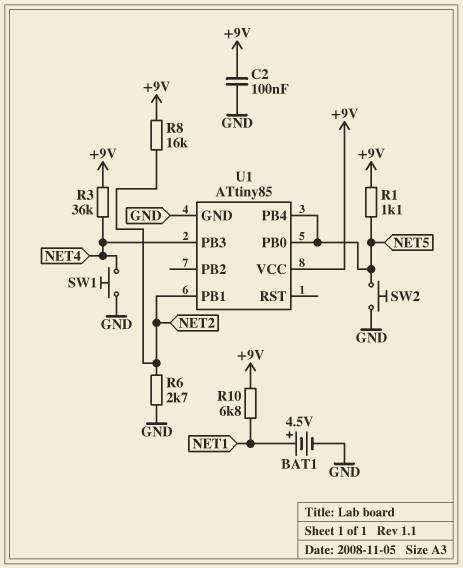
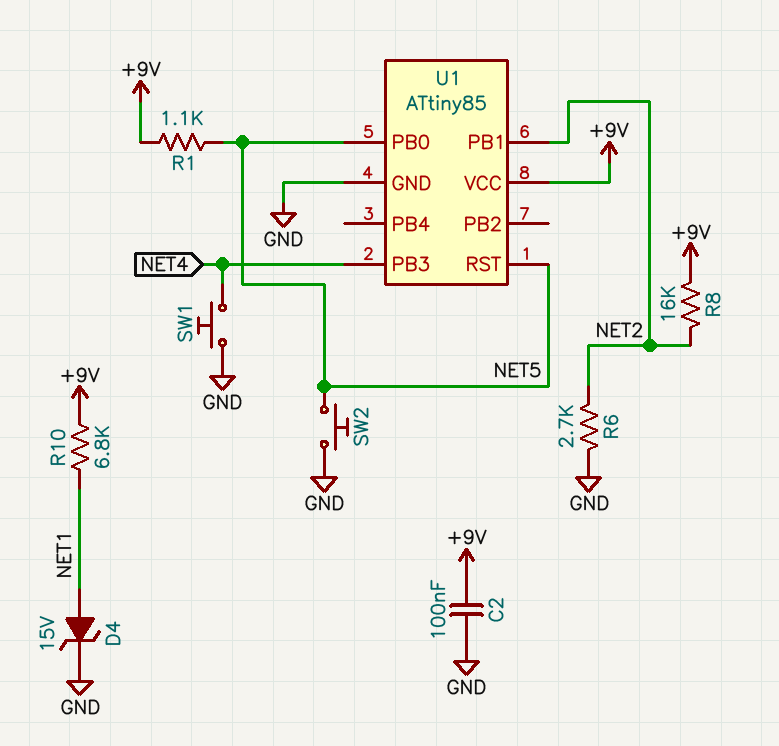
BAT1: 4.5V (plus NET1, minus GND) -> none
D4: none -> zener 15V (A NET1, K GND)
R3: 36k (+9V, NET4) -> none
U1 pin PB4: NET5 -> none
U1 pin RST: none -> NET5

